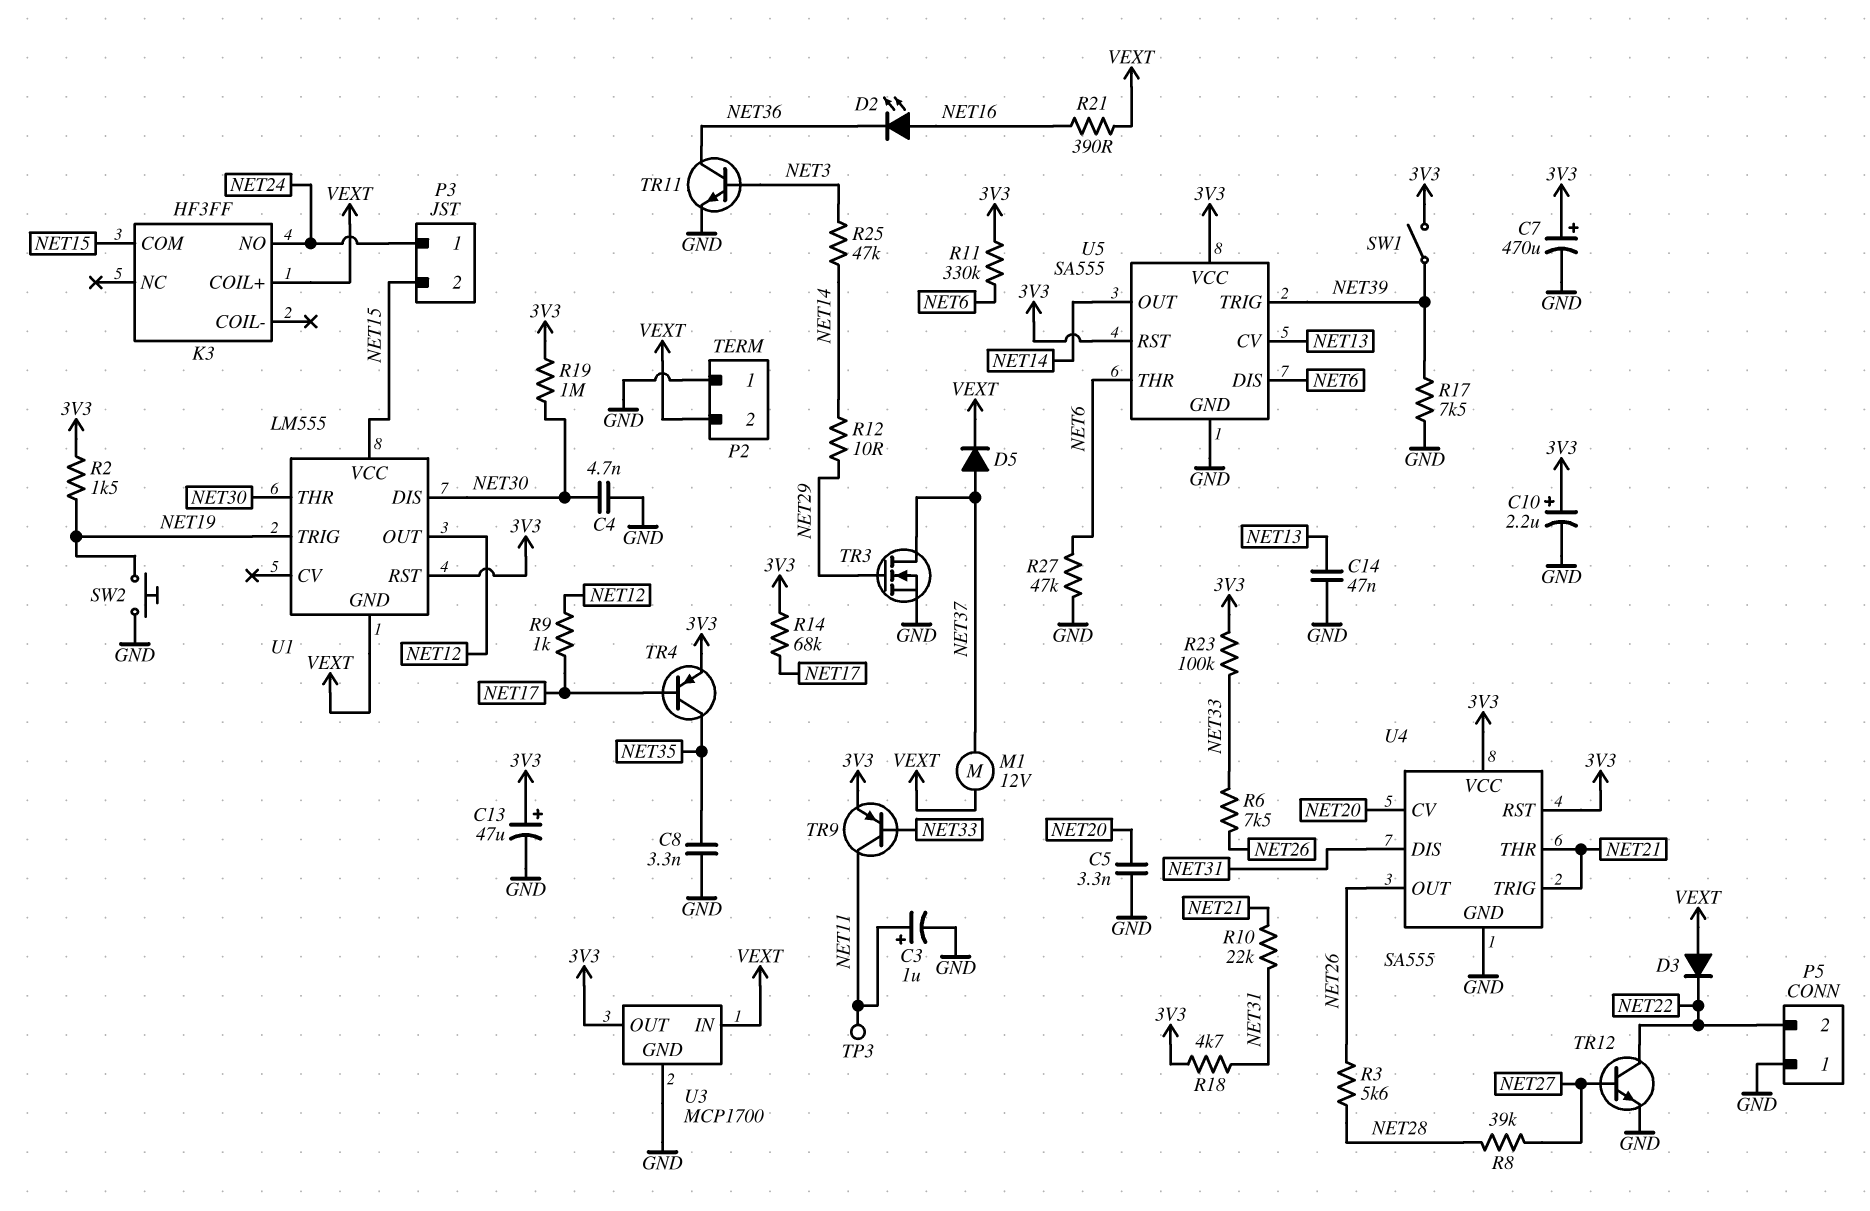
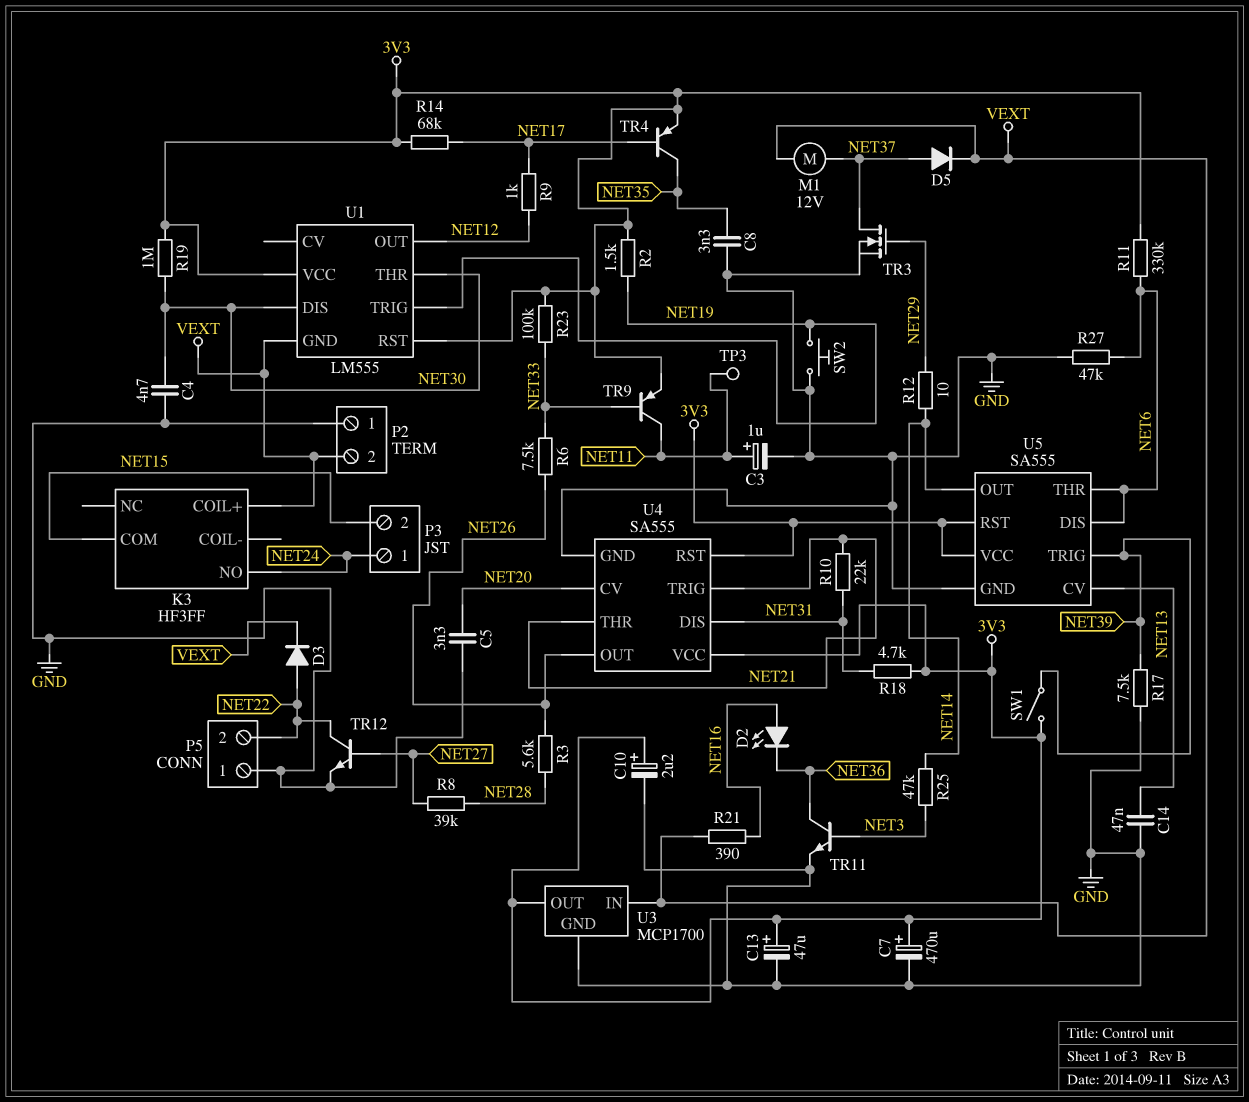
D3: diode (A VEXT, K NET22) -> diode (A NET22, K VEXT)
U1 pin VCC: NET15 -> 3V3

